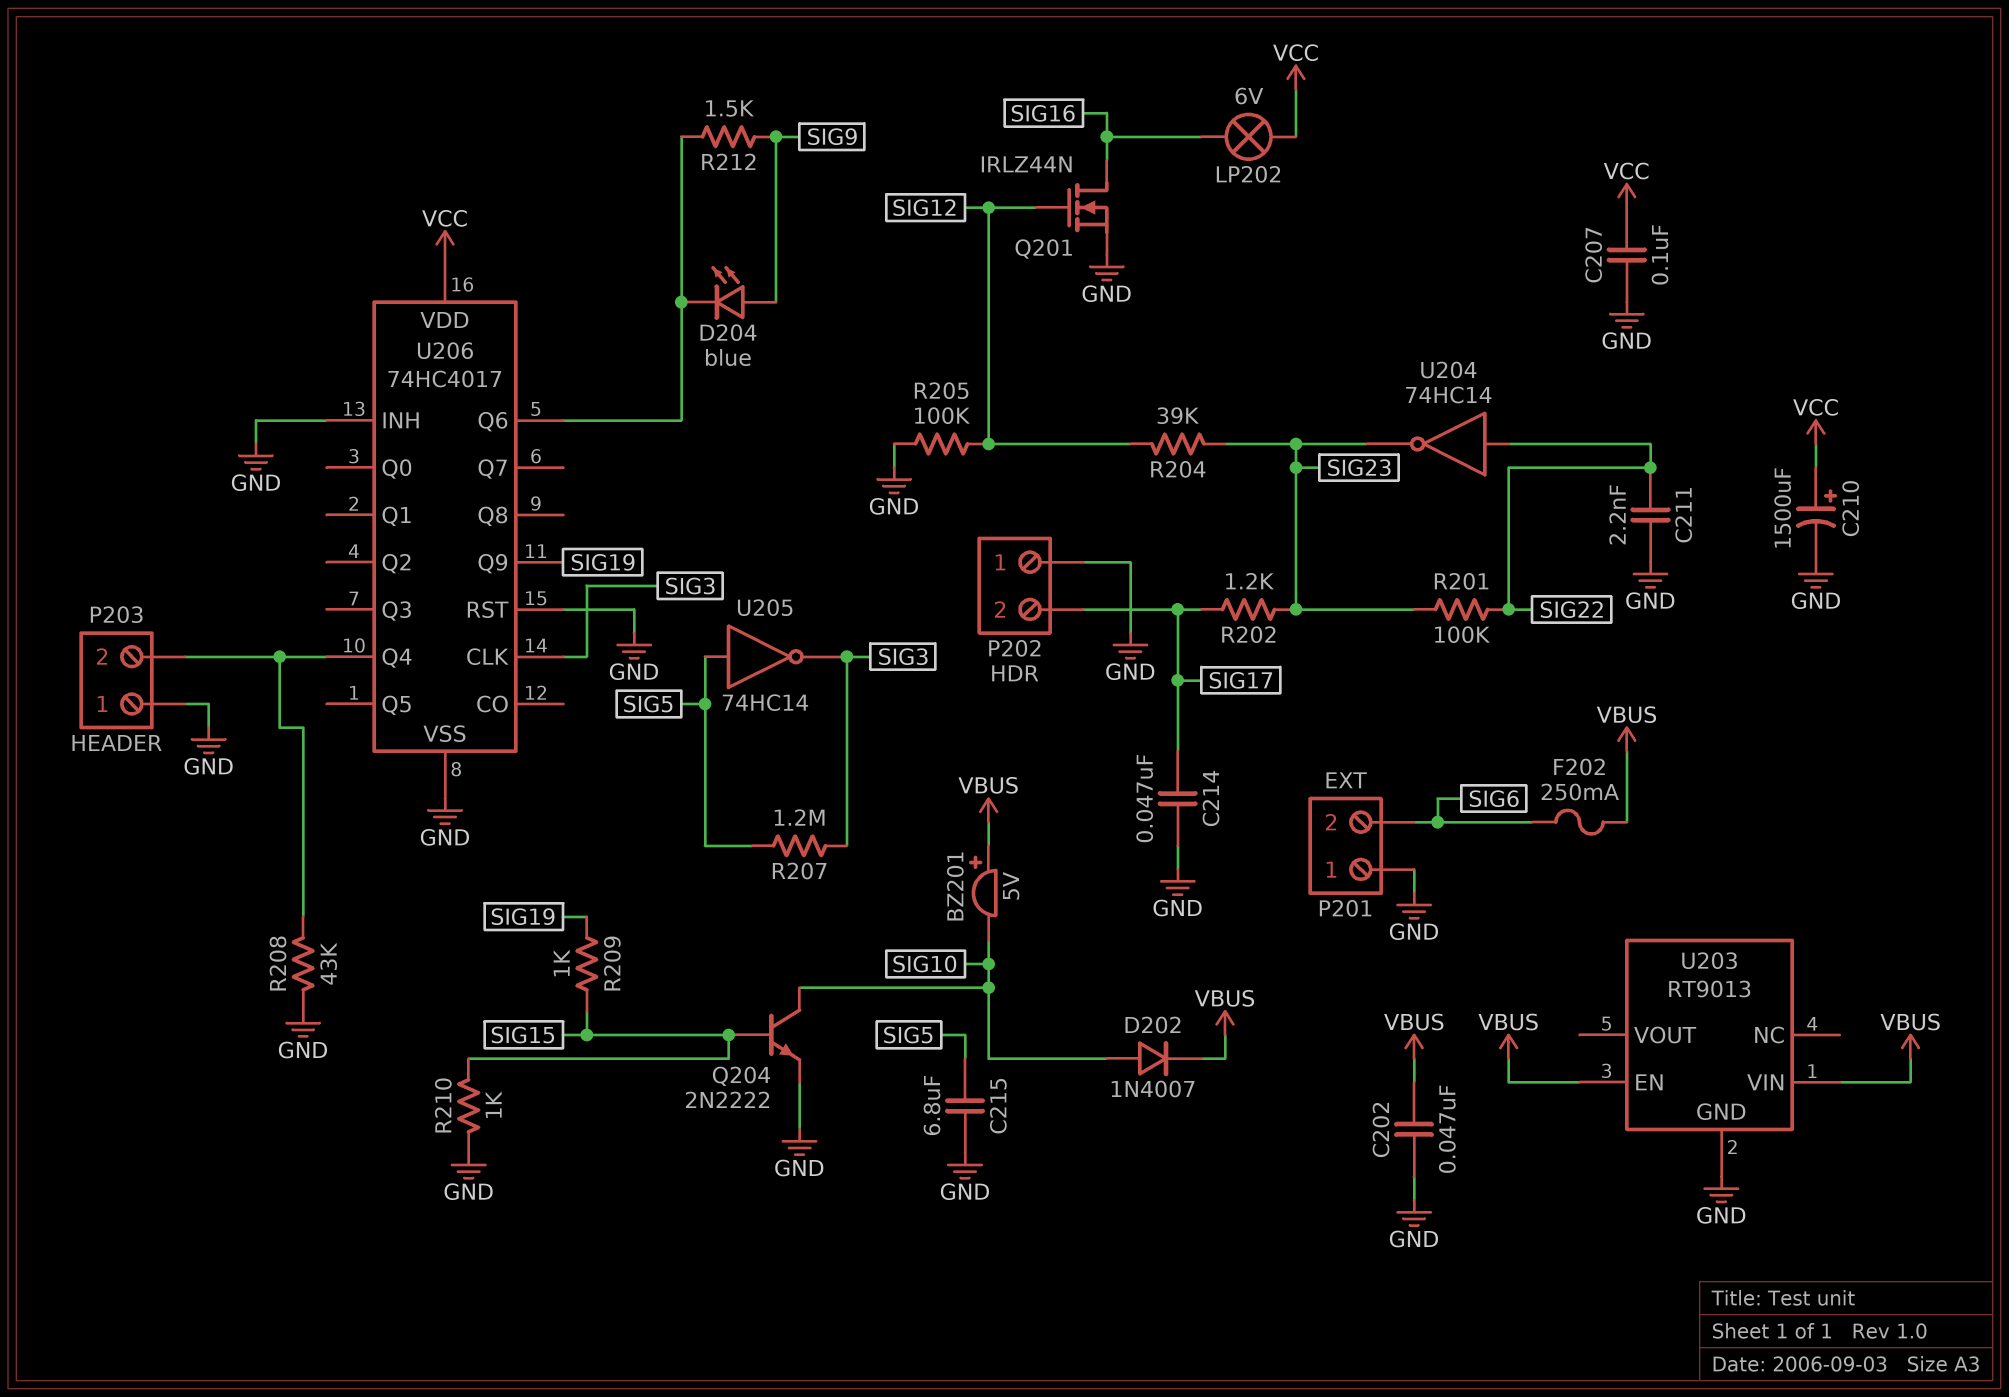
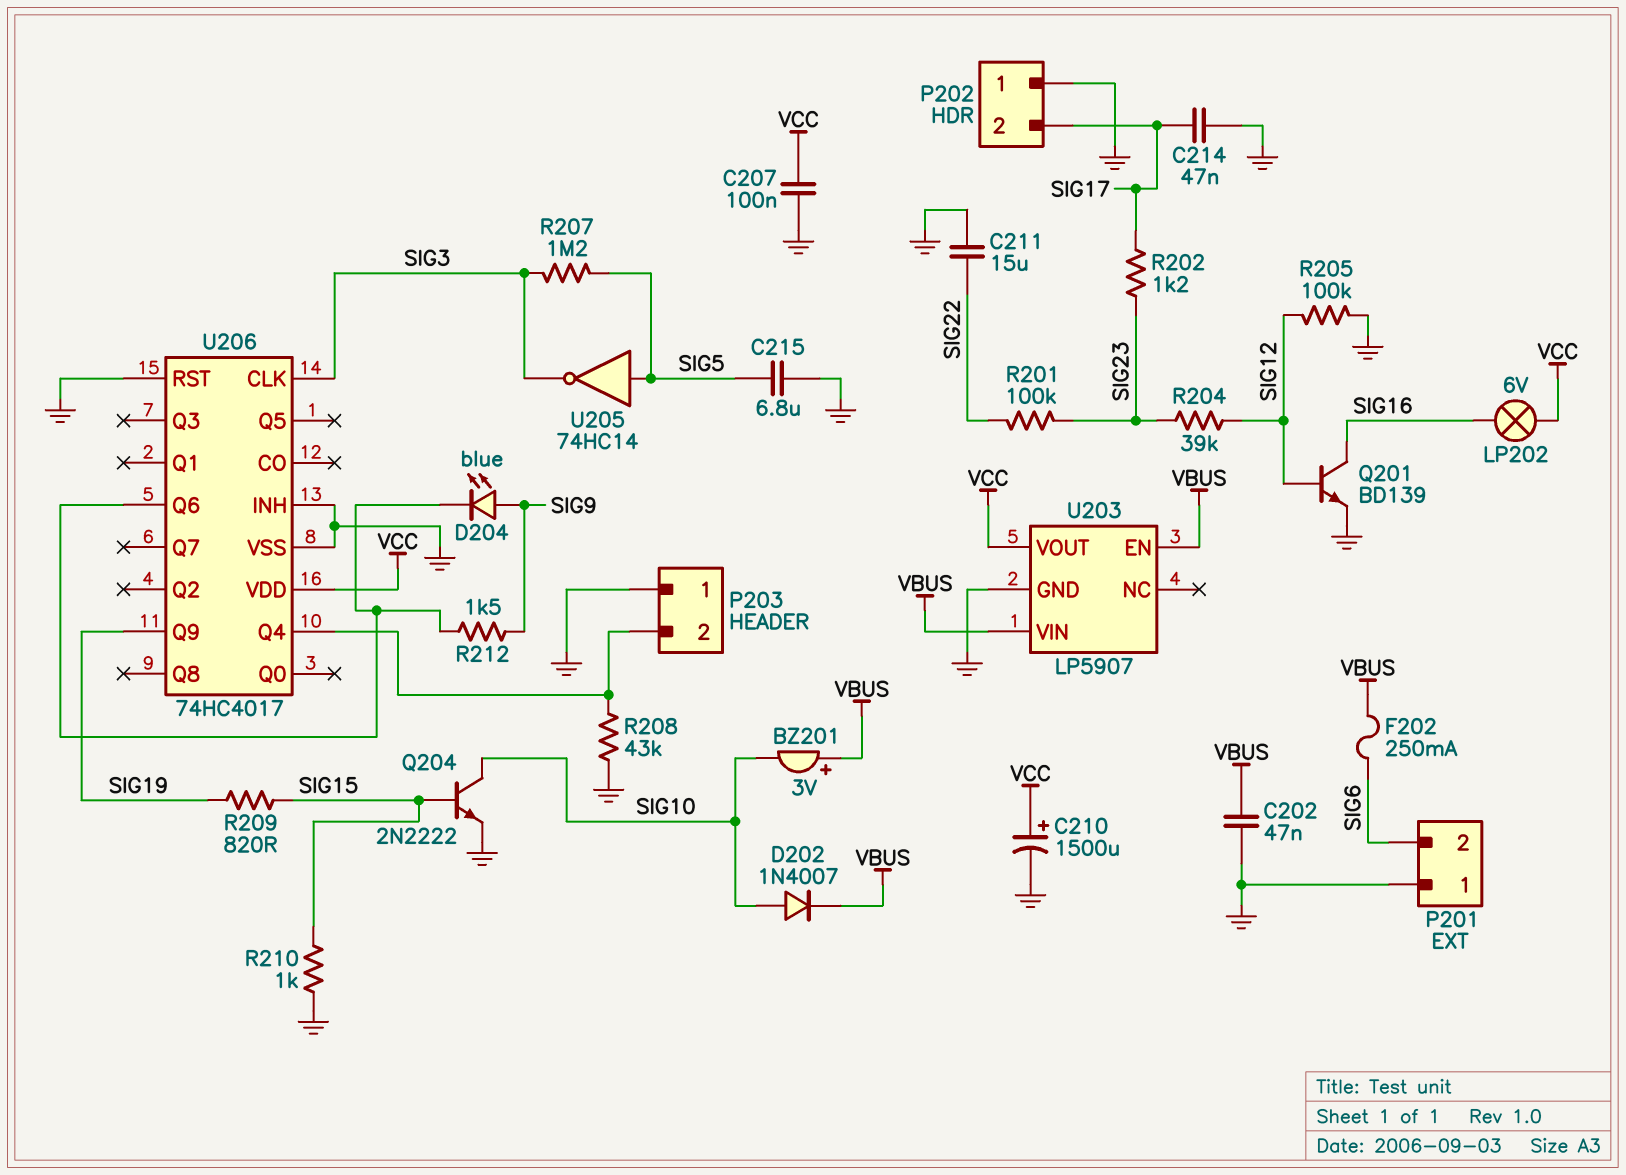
BZ201: buzzer 5V (plus VBUS, minus SIG10) -> buzzer 3V (plus VBUS, minus SIG10)
C211: 2.2nF (GND, SIG22) -> 15uF (GND, SIG22)
Q201: NMOS IRLZ44N (G SIG12, D SIG16, S GND) -> NPN BD139 (B SIG12, C SIG16, E GND)
R209: 1k (SIG15, SIG19) -> 820 (SIG15, SIG19)
U203: RT9013 -> LP5907
U203 pin VOUT: none -> VCC
U204: NOT 74HC14 (in SIG22, out SIG23) -> none

